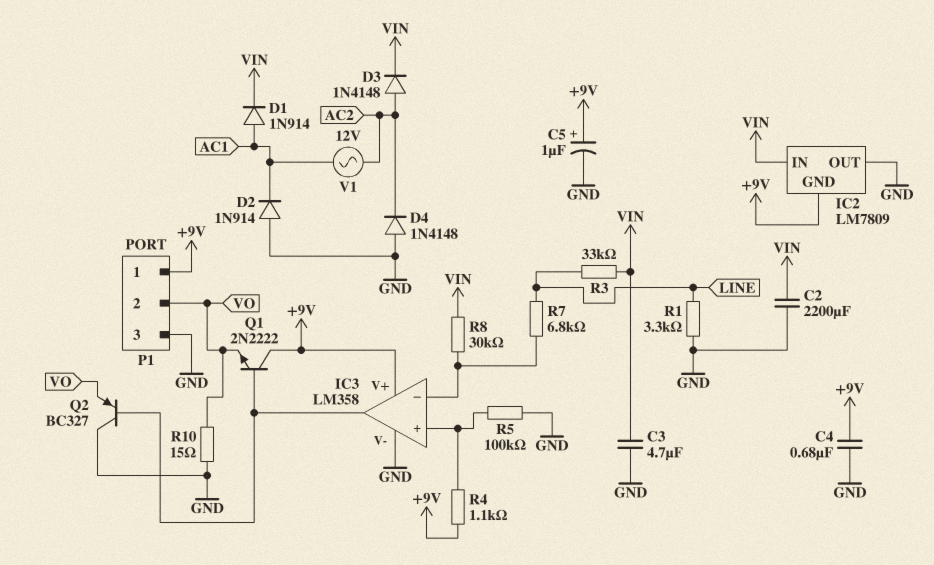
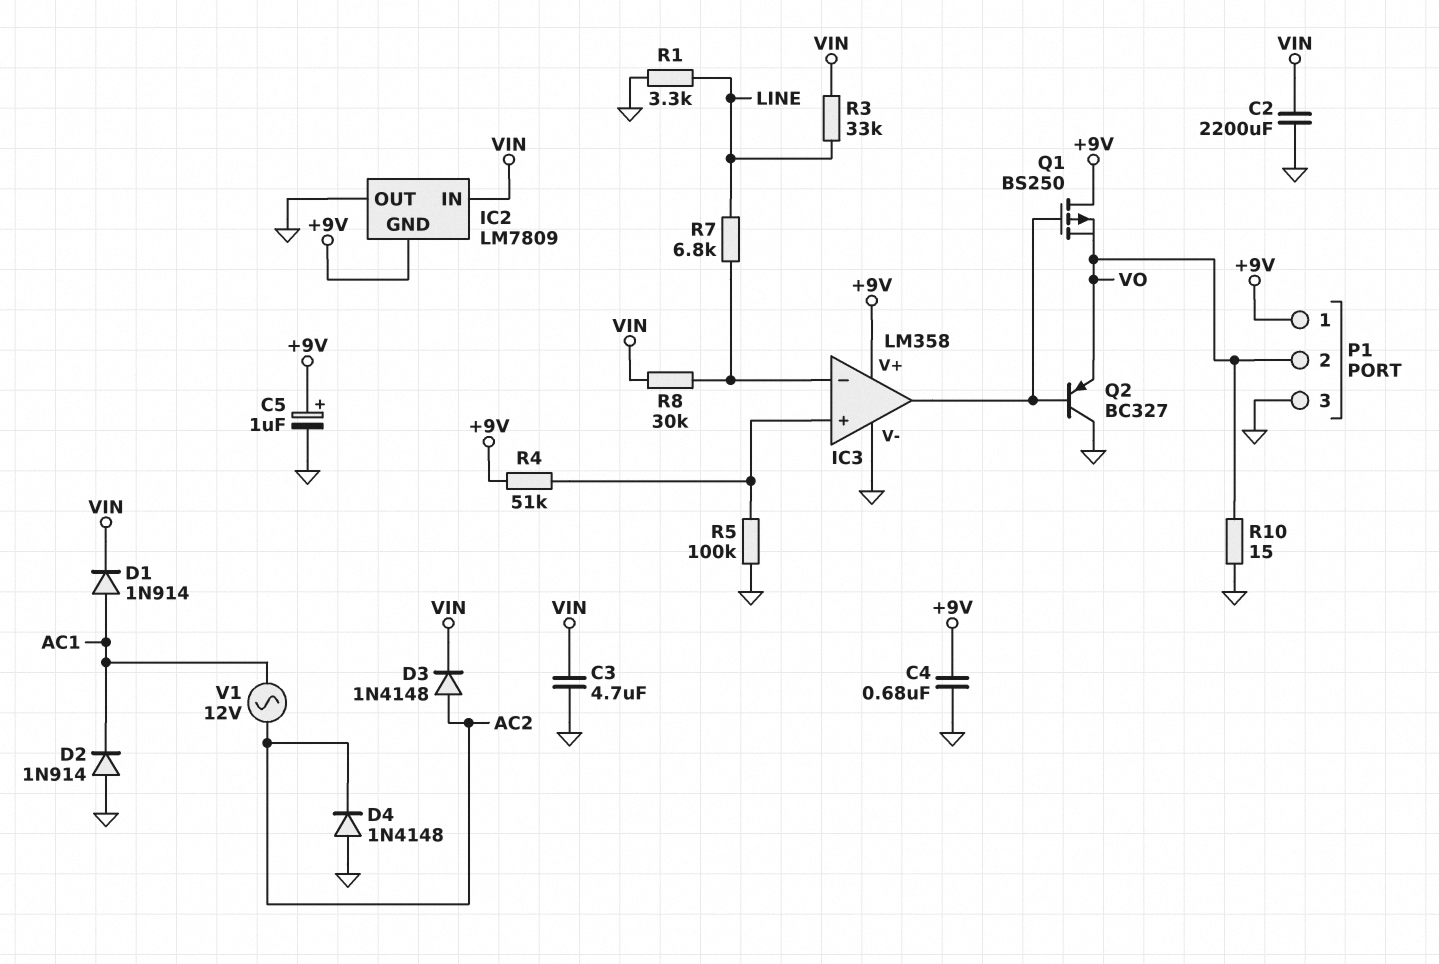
Q1: NPN 2N2222 (B IC3/out, C +9V, E VO) -> PMOS BS250 (G IC3/out, D +9V, S VO)
R4: 1.1k (+9V, IC3/in+) -> 51k (+9V, IC3/in+)

